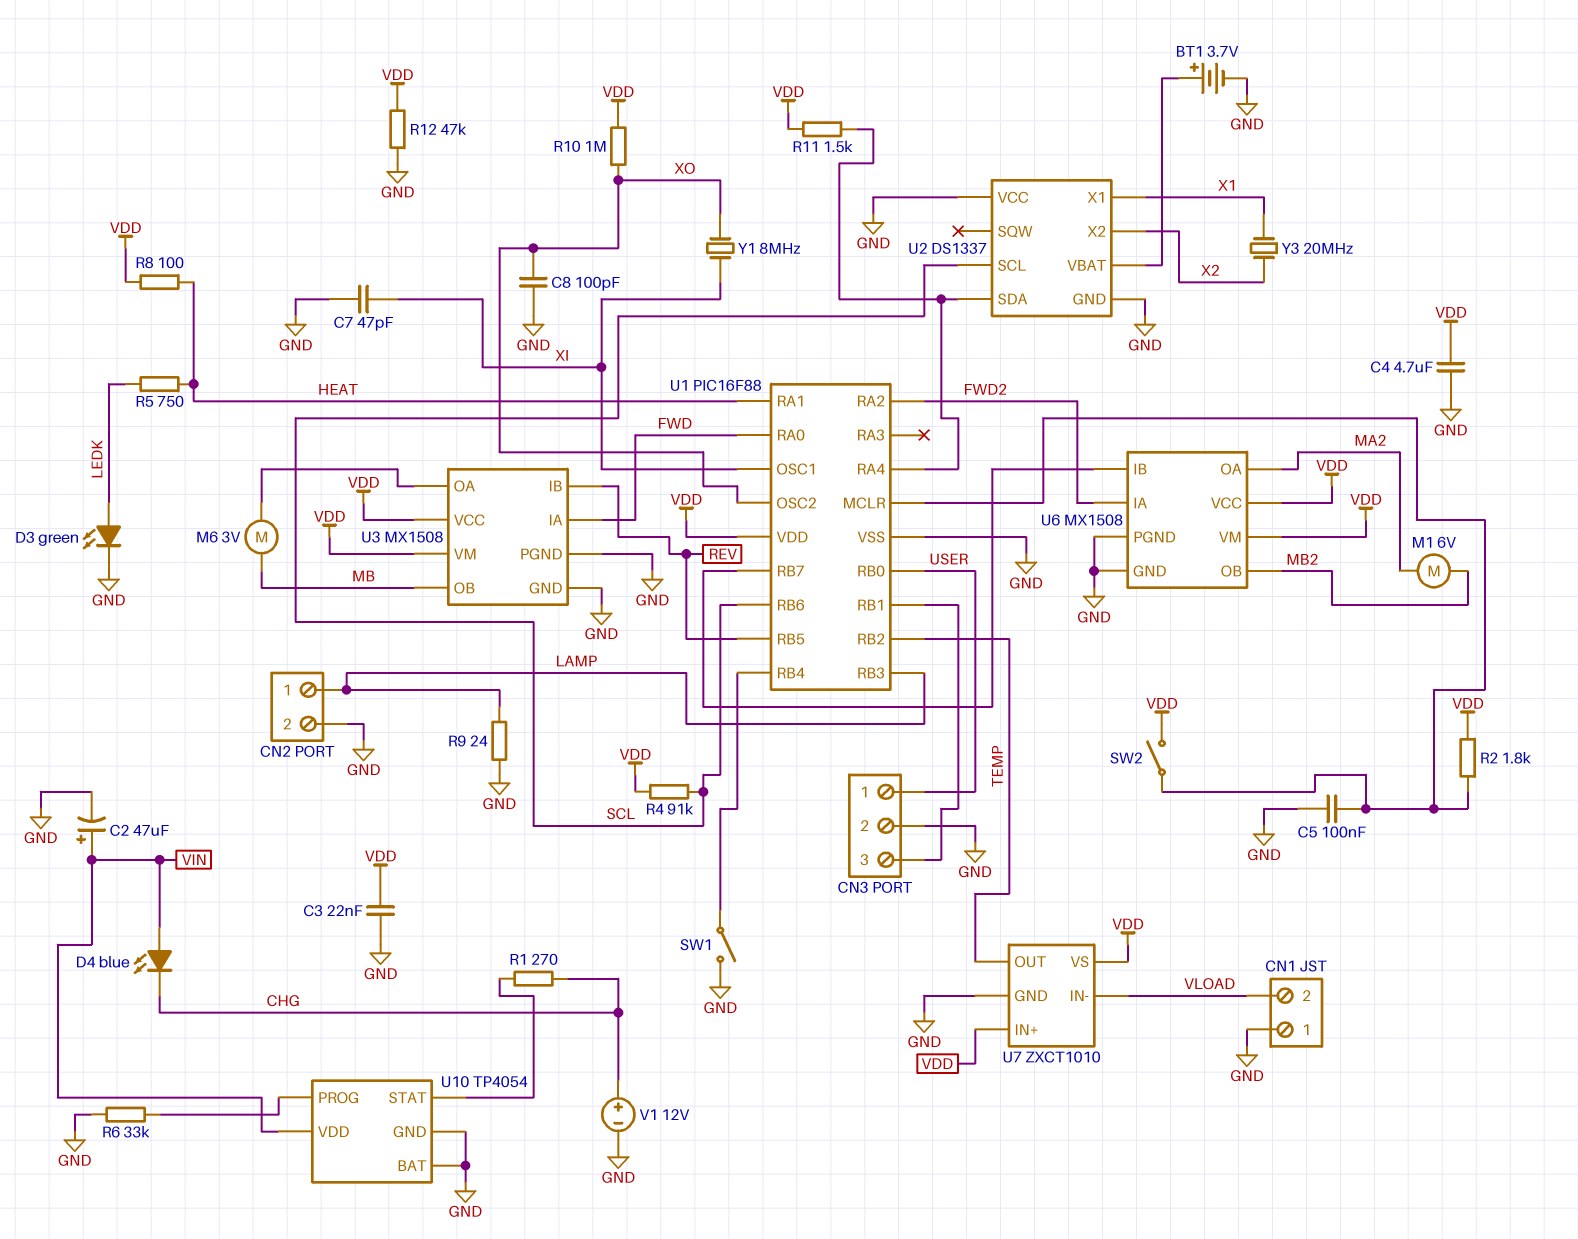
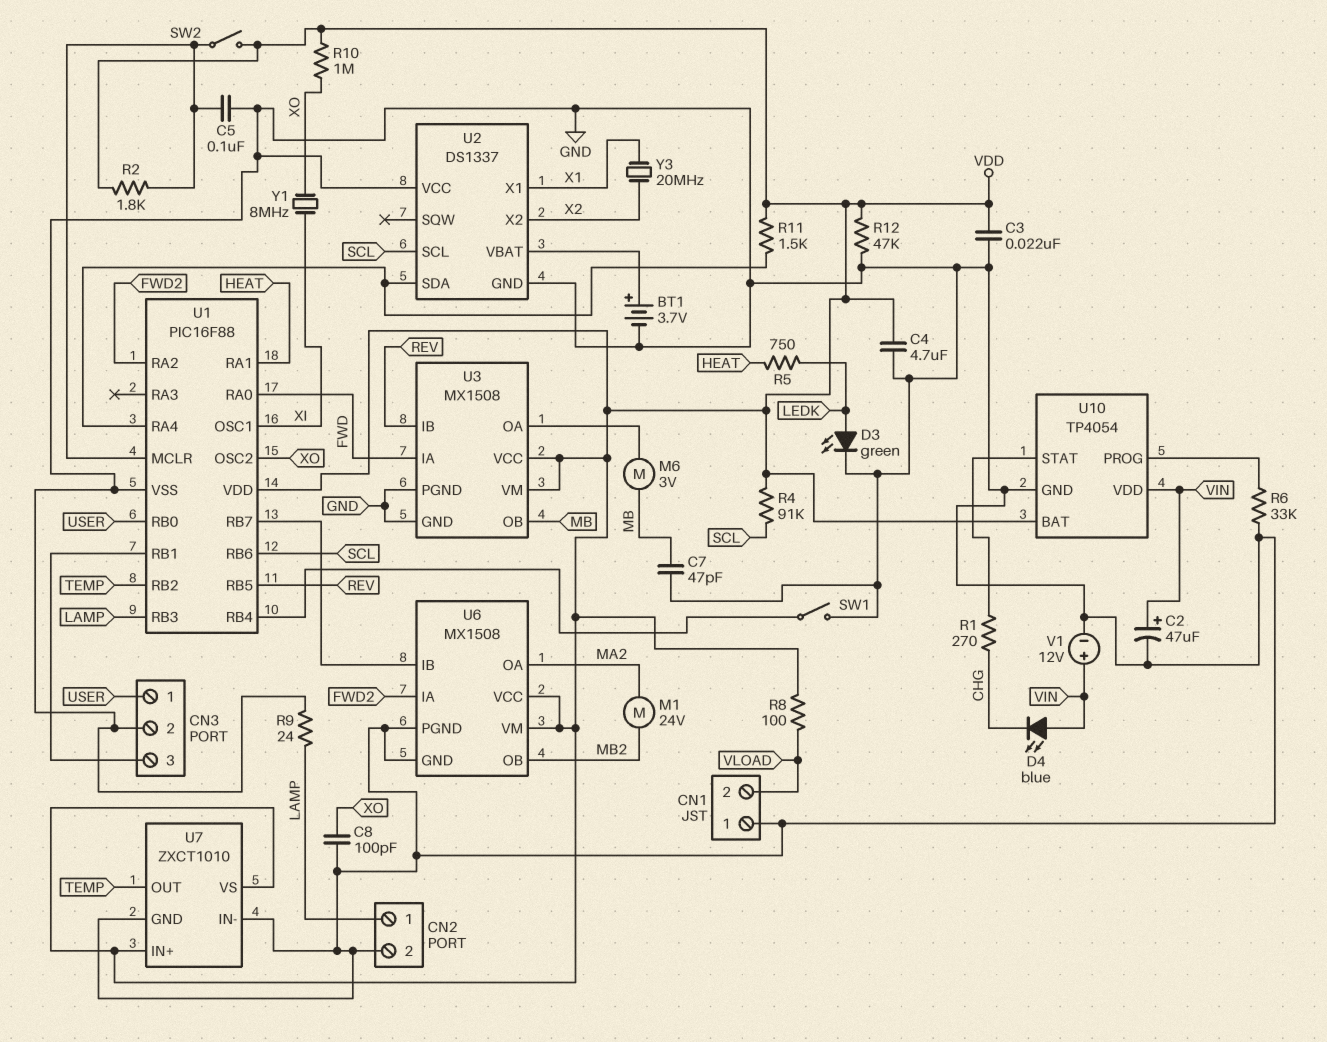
C7: 47pF (GND, XI) -> 47pF (GND, MB)
M1: motor 6V (MA2, MB2) -> motor 24V (MA2, MB2)
R8: 100 (HEAT, VDD) -> 100 (VDD, VLOAD)
U7 pin IN-: VLOAD -> GND
U10 pin BAT: GND -> VDD
V1: 12V (plus CHG, minus GND) -> 12V (plus VIN, minus GND)

